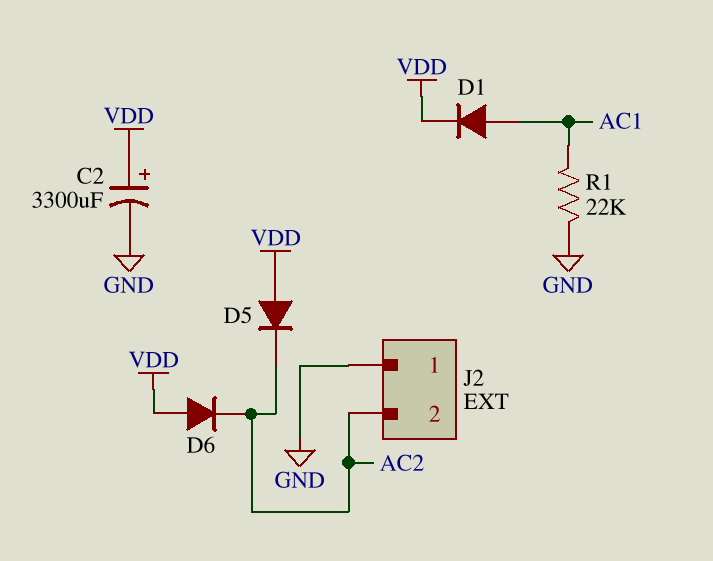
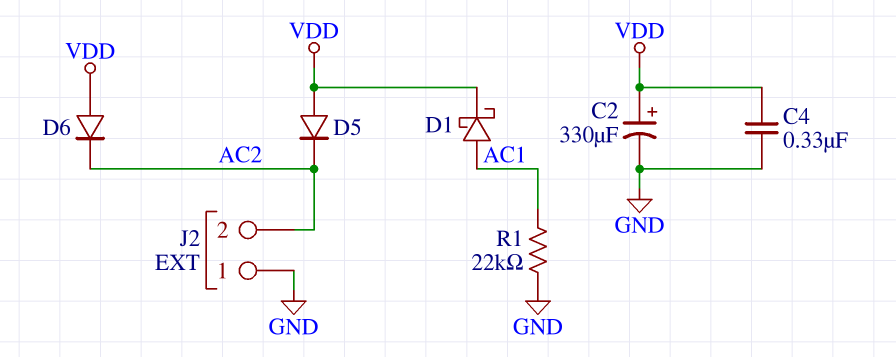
C2: 3300uF (plus VDD, minus GND) -> 330uF (plus VDD, minus GND)
C4: none -> 330nF (GND, VDD)
D1: diode (A AC1, K VDD) -> schottky (A AC1, K VDD)

